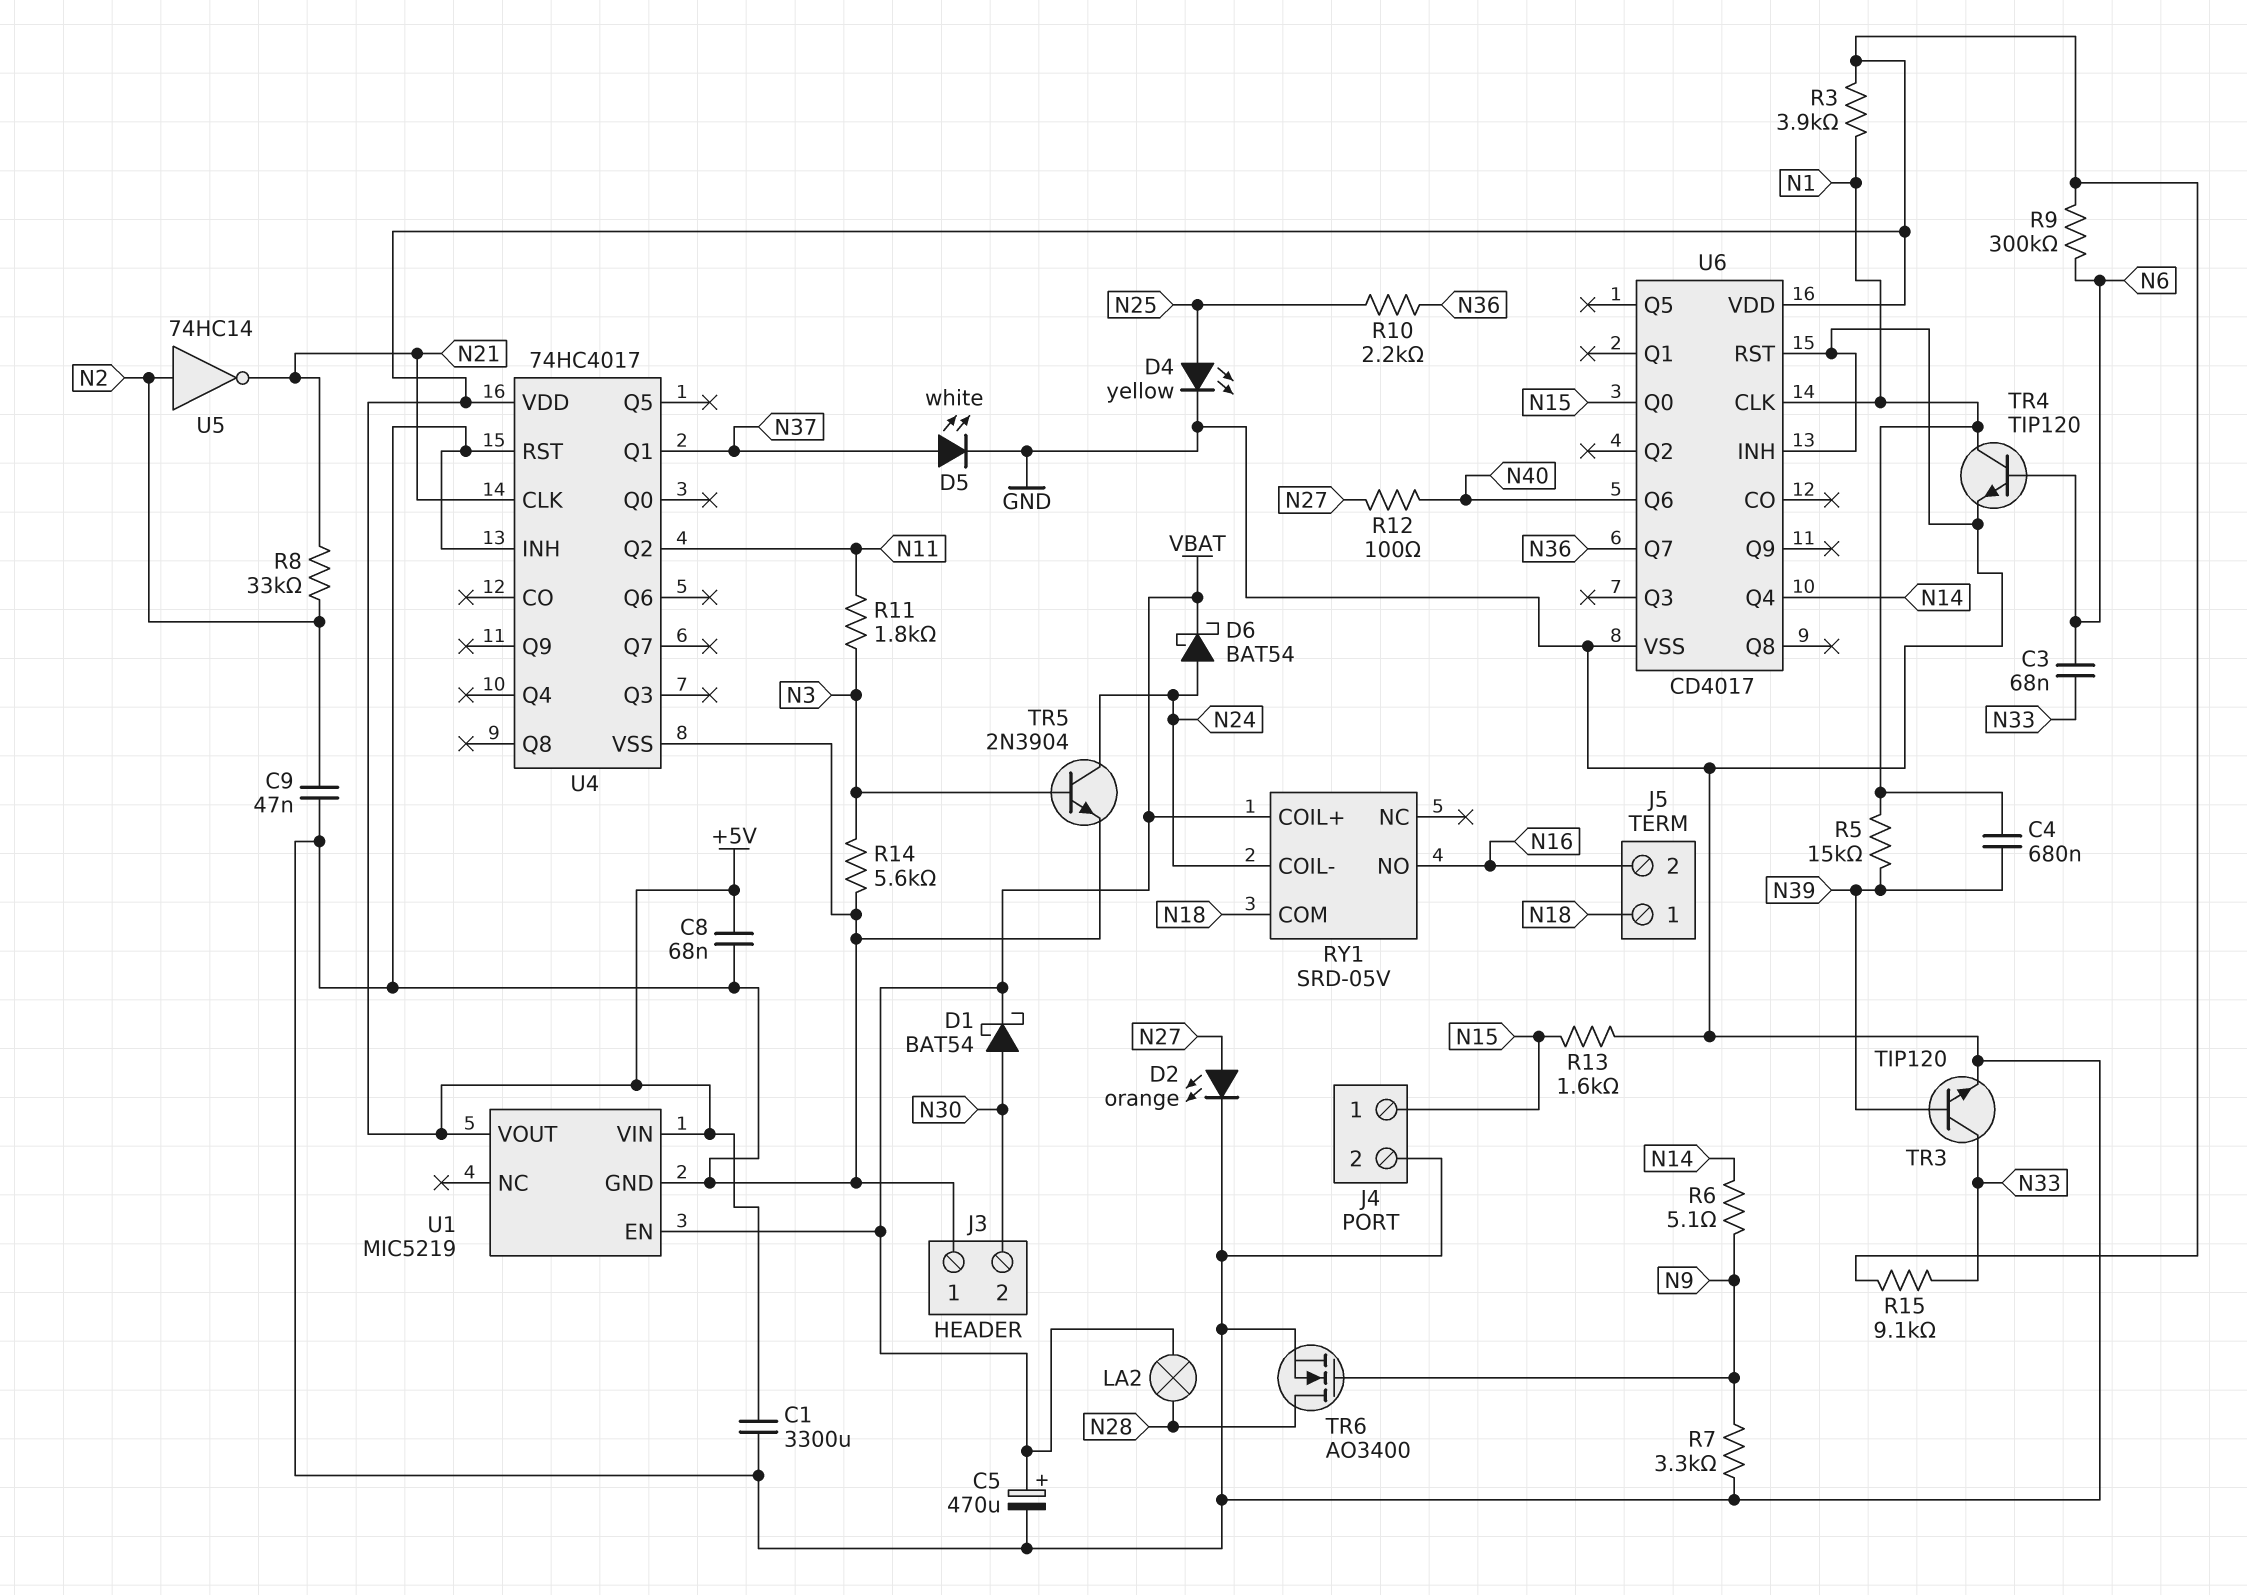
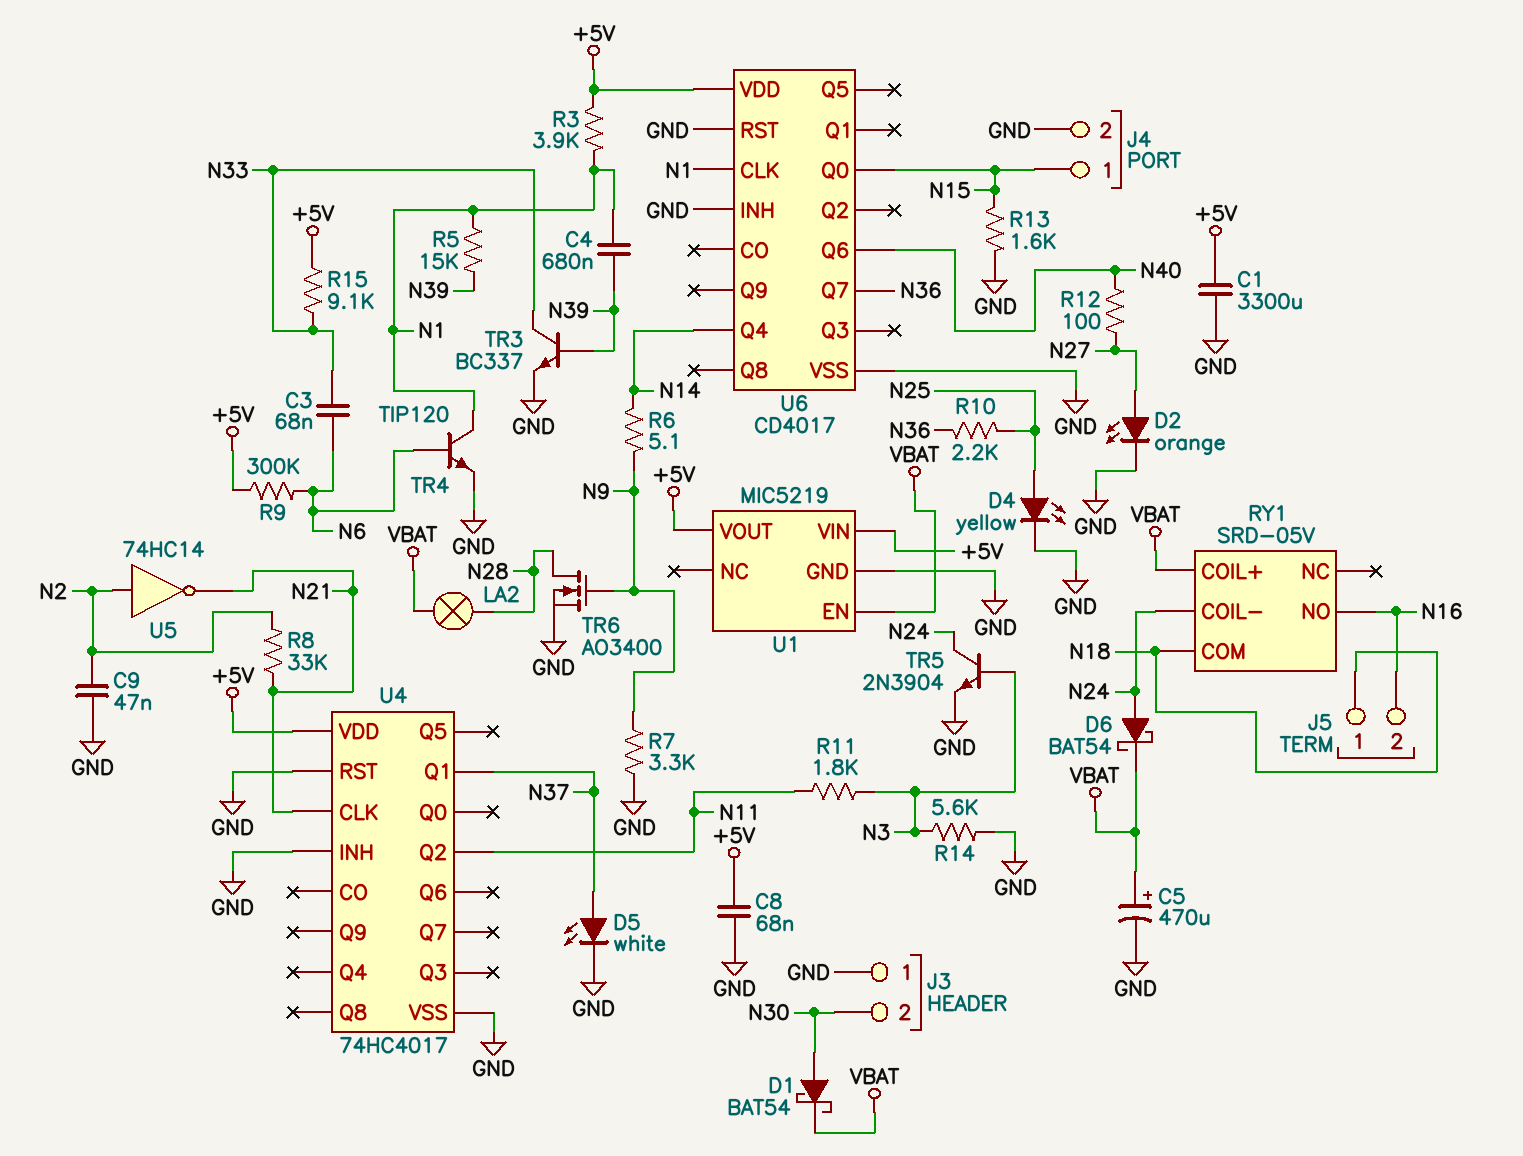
TR3: NPN TIP120 (B N39, C N33, E GND) -> NPN BC337 (B N39, C N33, E GND)

